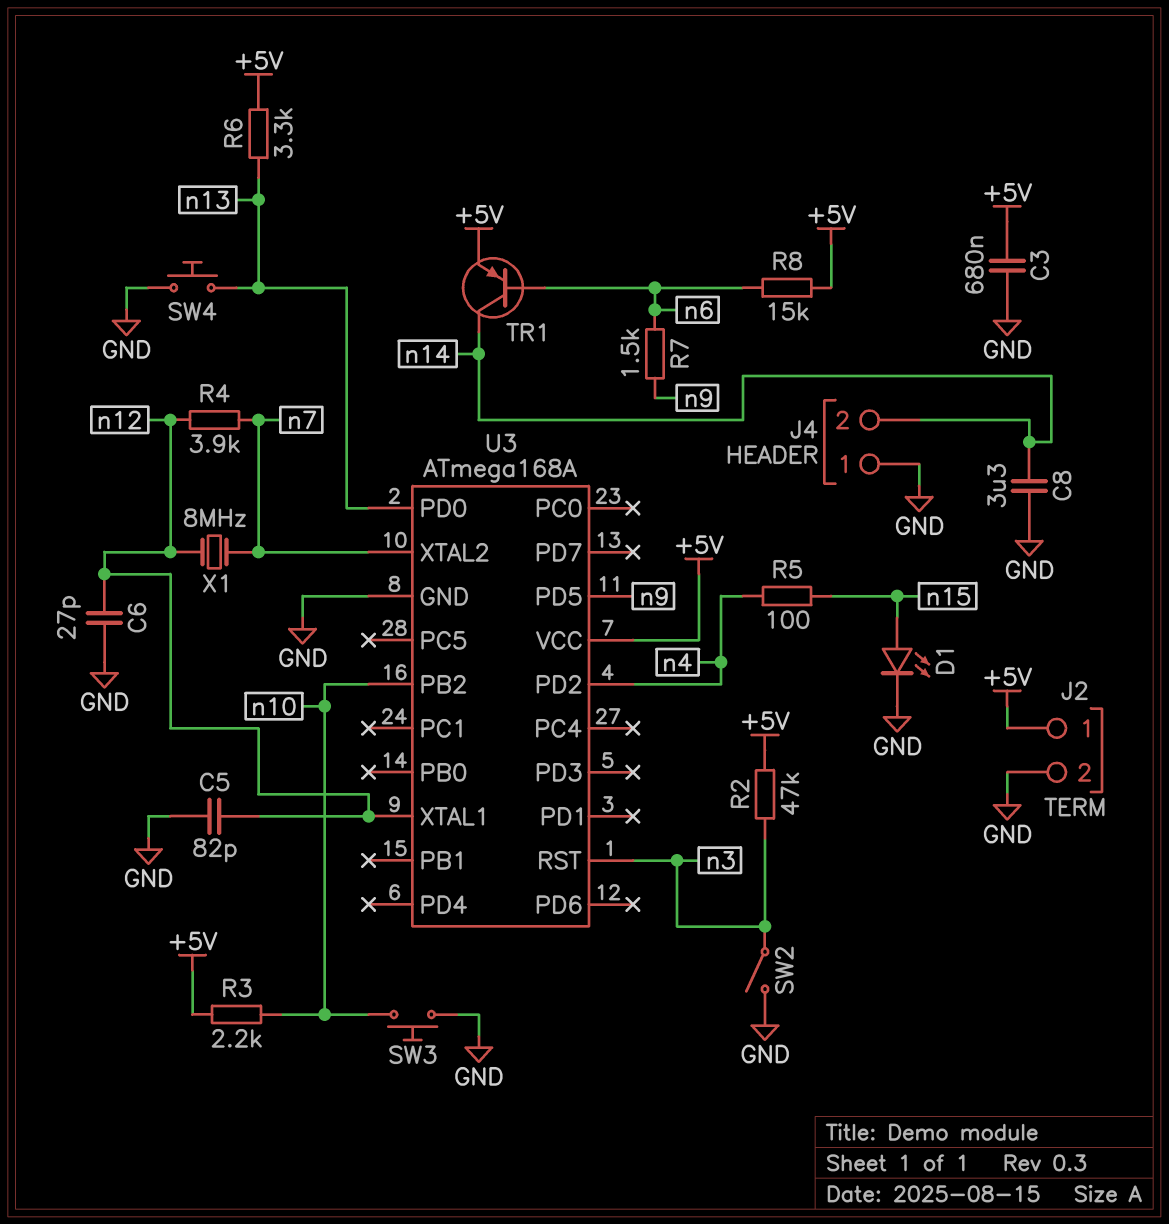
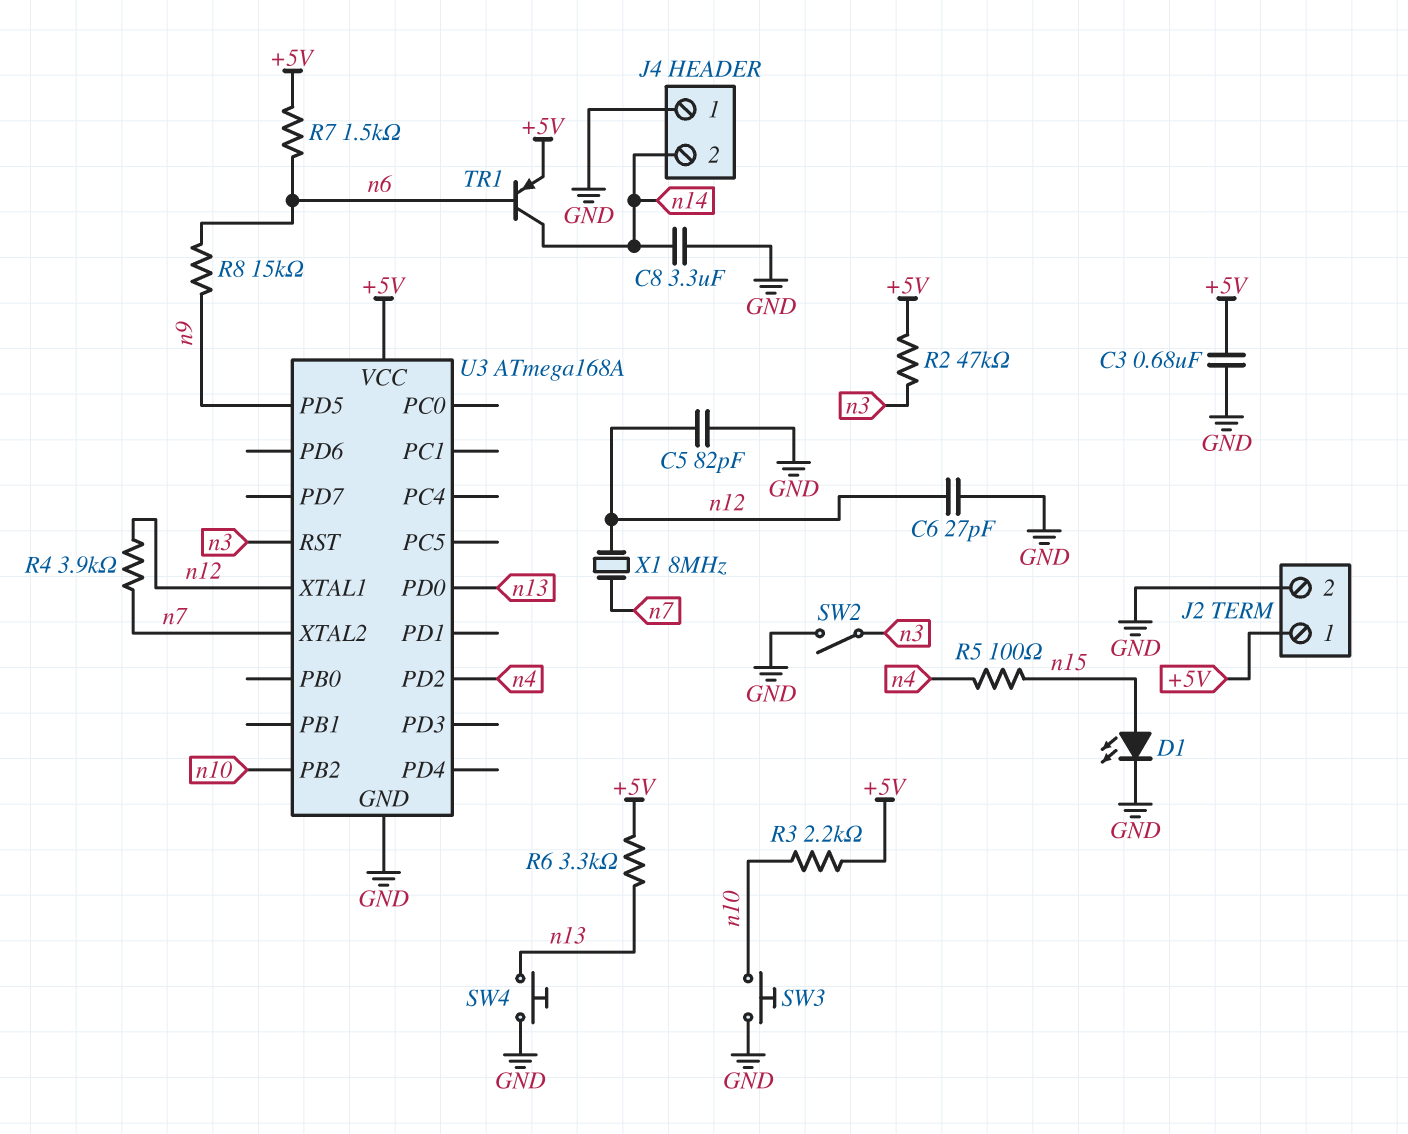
R7: 1.5k (n6, n9) -> 1.5k (+5V, n6)
R8: 15k (+5V, n6) -> 15k (n6, n9)

